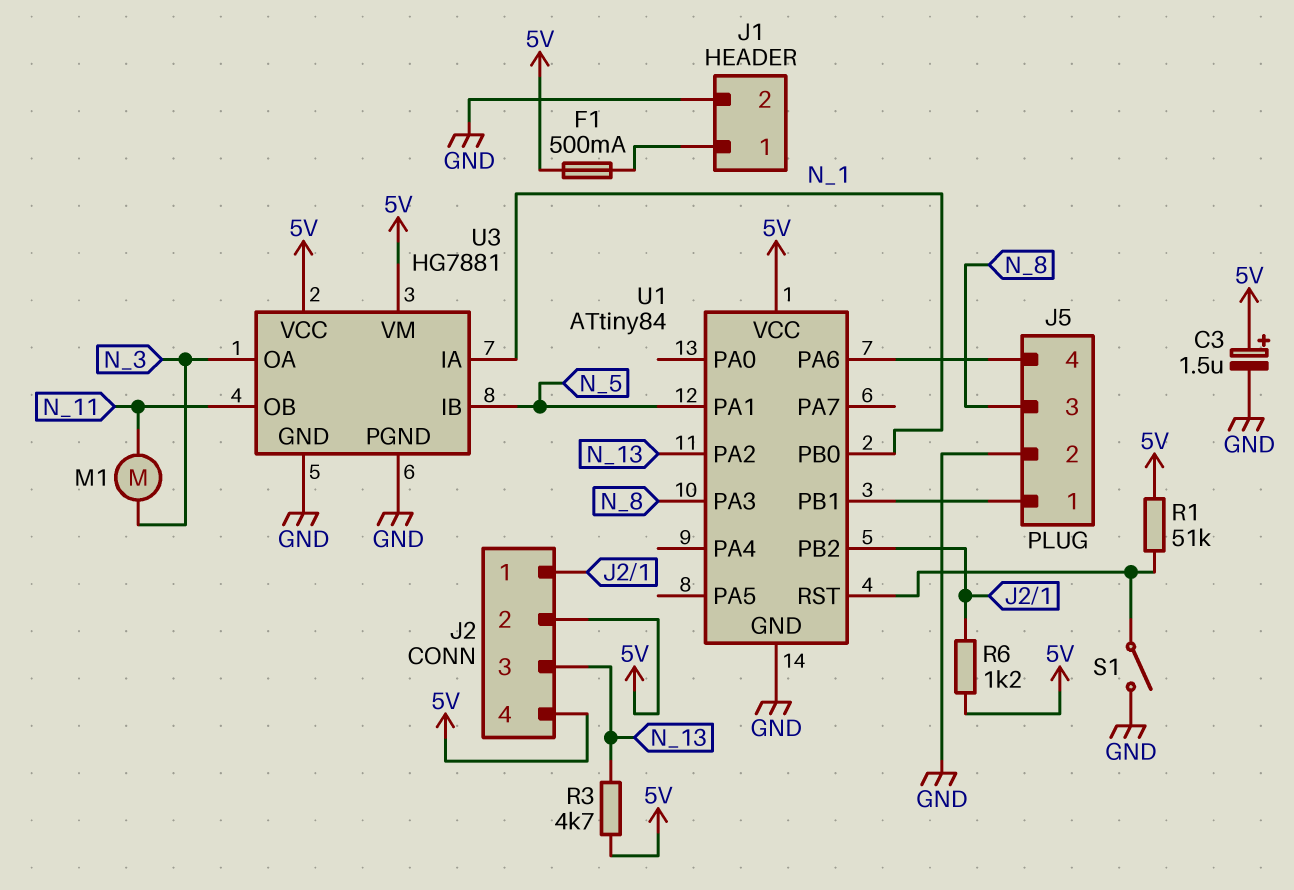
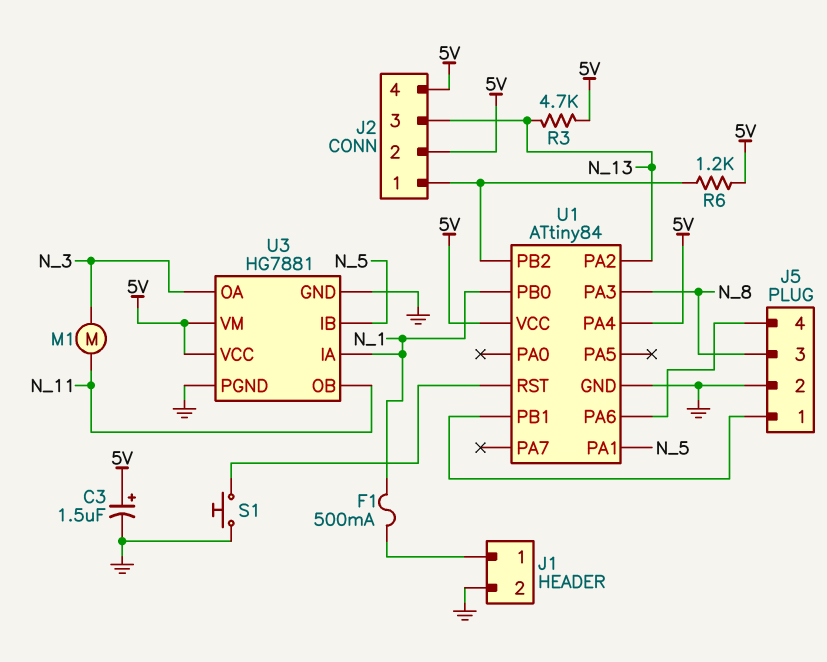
F1: 500mA (5V, J1/1) -> 500mA (J1/1, N_1)
R1: 51k (5V, U1/RST) -> none
S1: switch (GND, U1/RST) -> button (GND, U1/RST)
U1 pin PA4: none -> 5V

